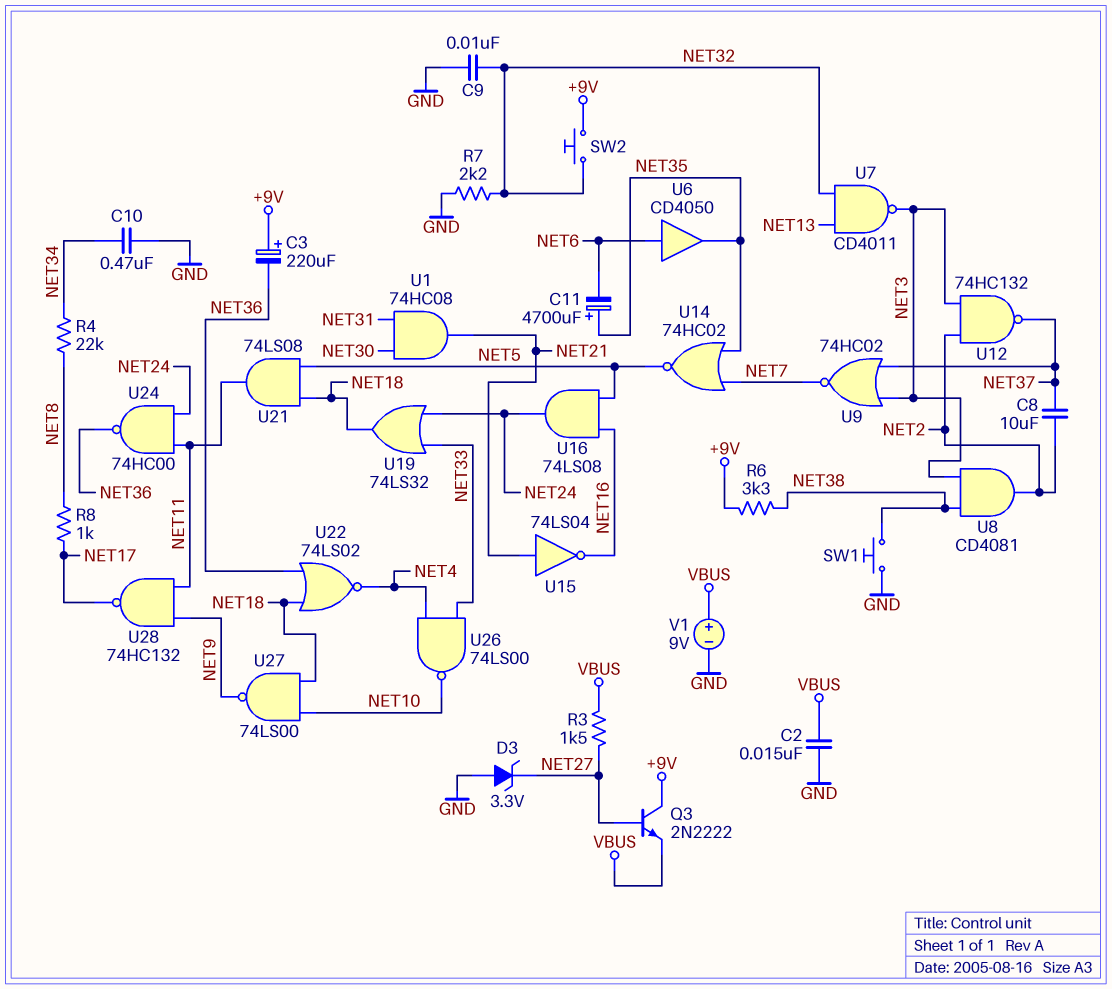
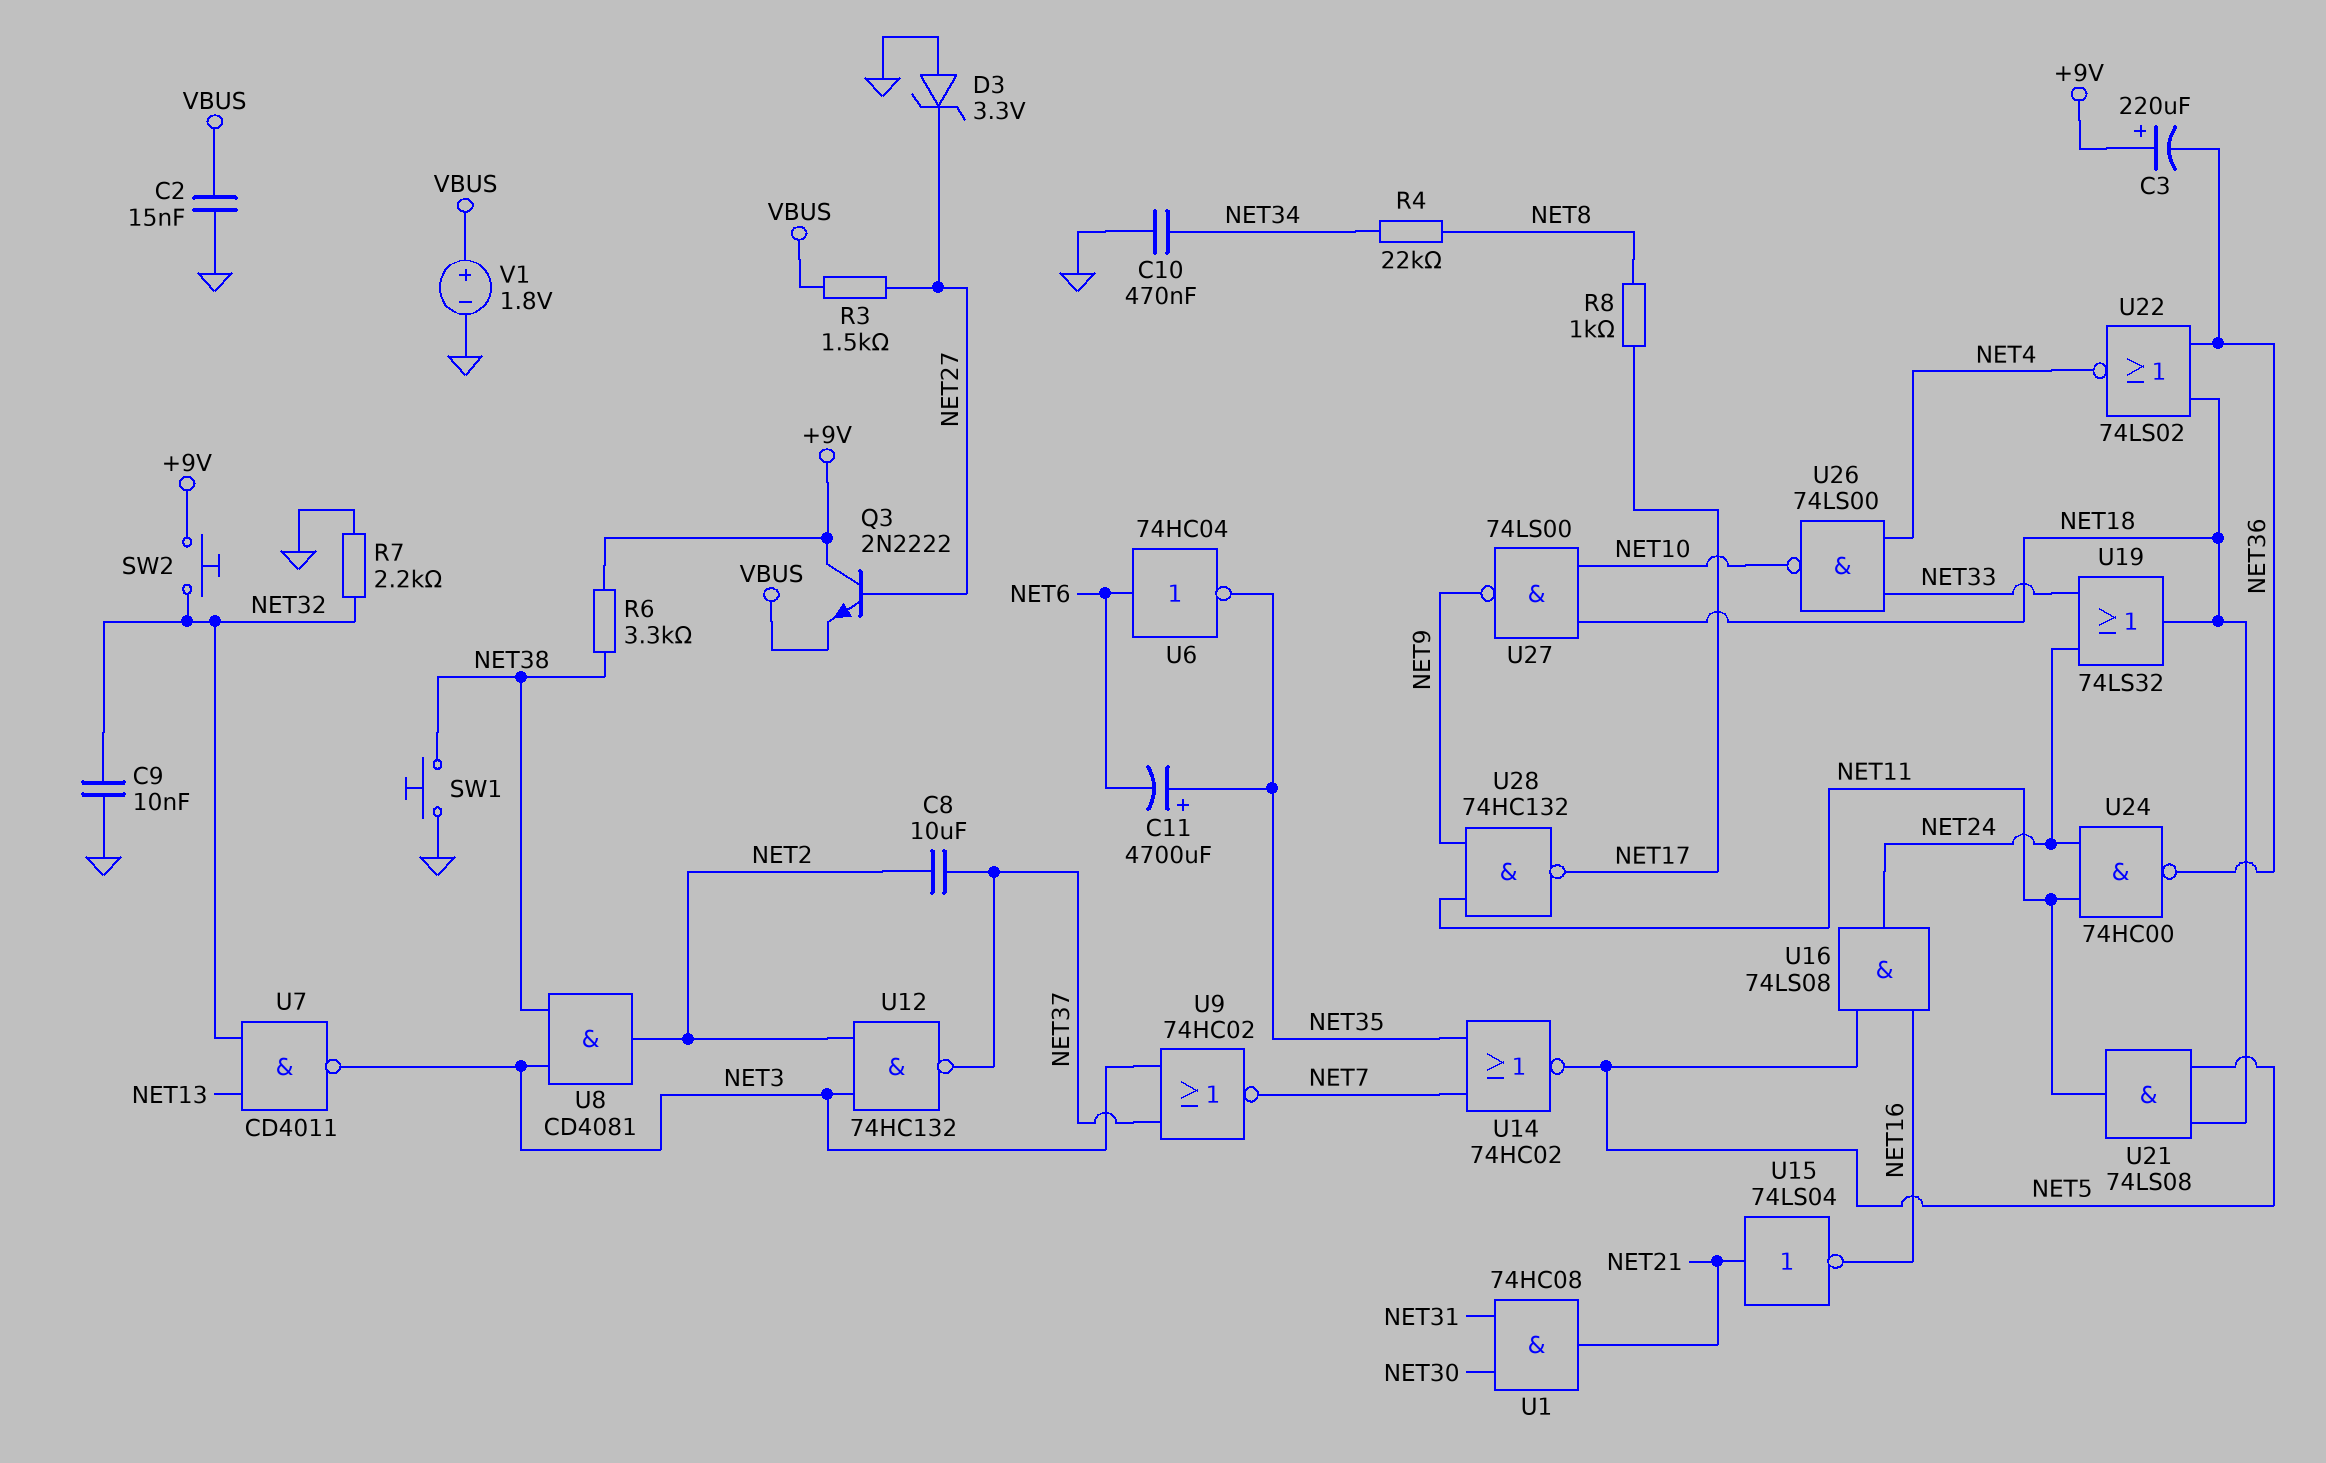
U6: buffer CD4050 (in NET6, out NET35) -> NOT 74HC04 (in NET6, out NET35)
V1: 9V (plus VBUS, minus GND) -> 1.8V (plus VBUS, minus GND)

